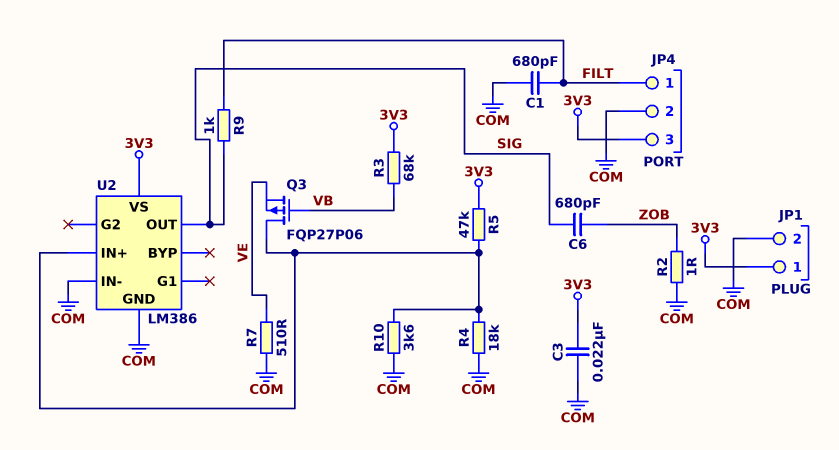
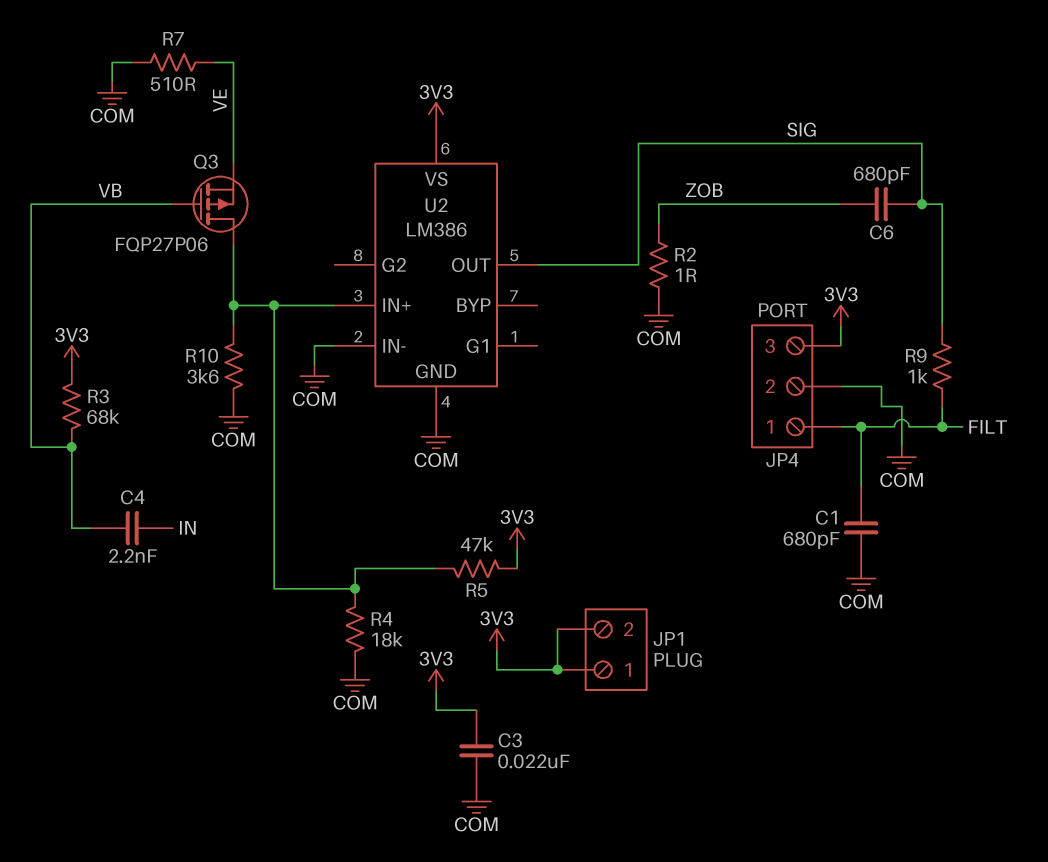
C4: none -> 2.2nF (IN, VB)
JP1 pin 2: COM -> 3V3

